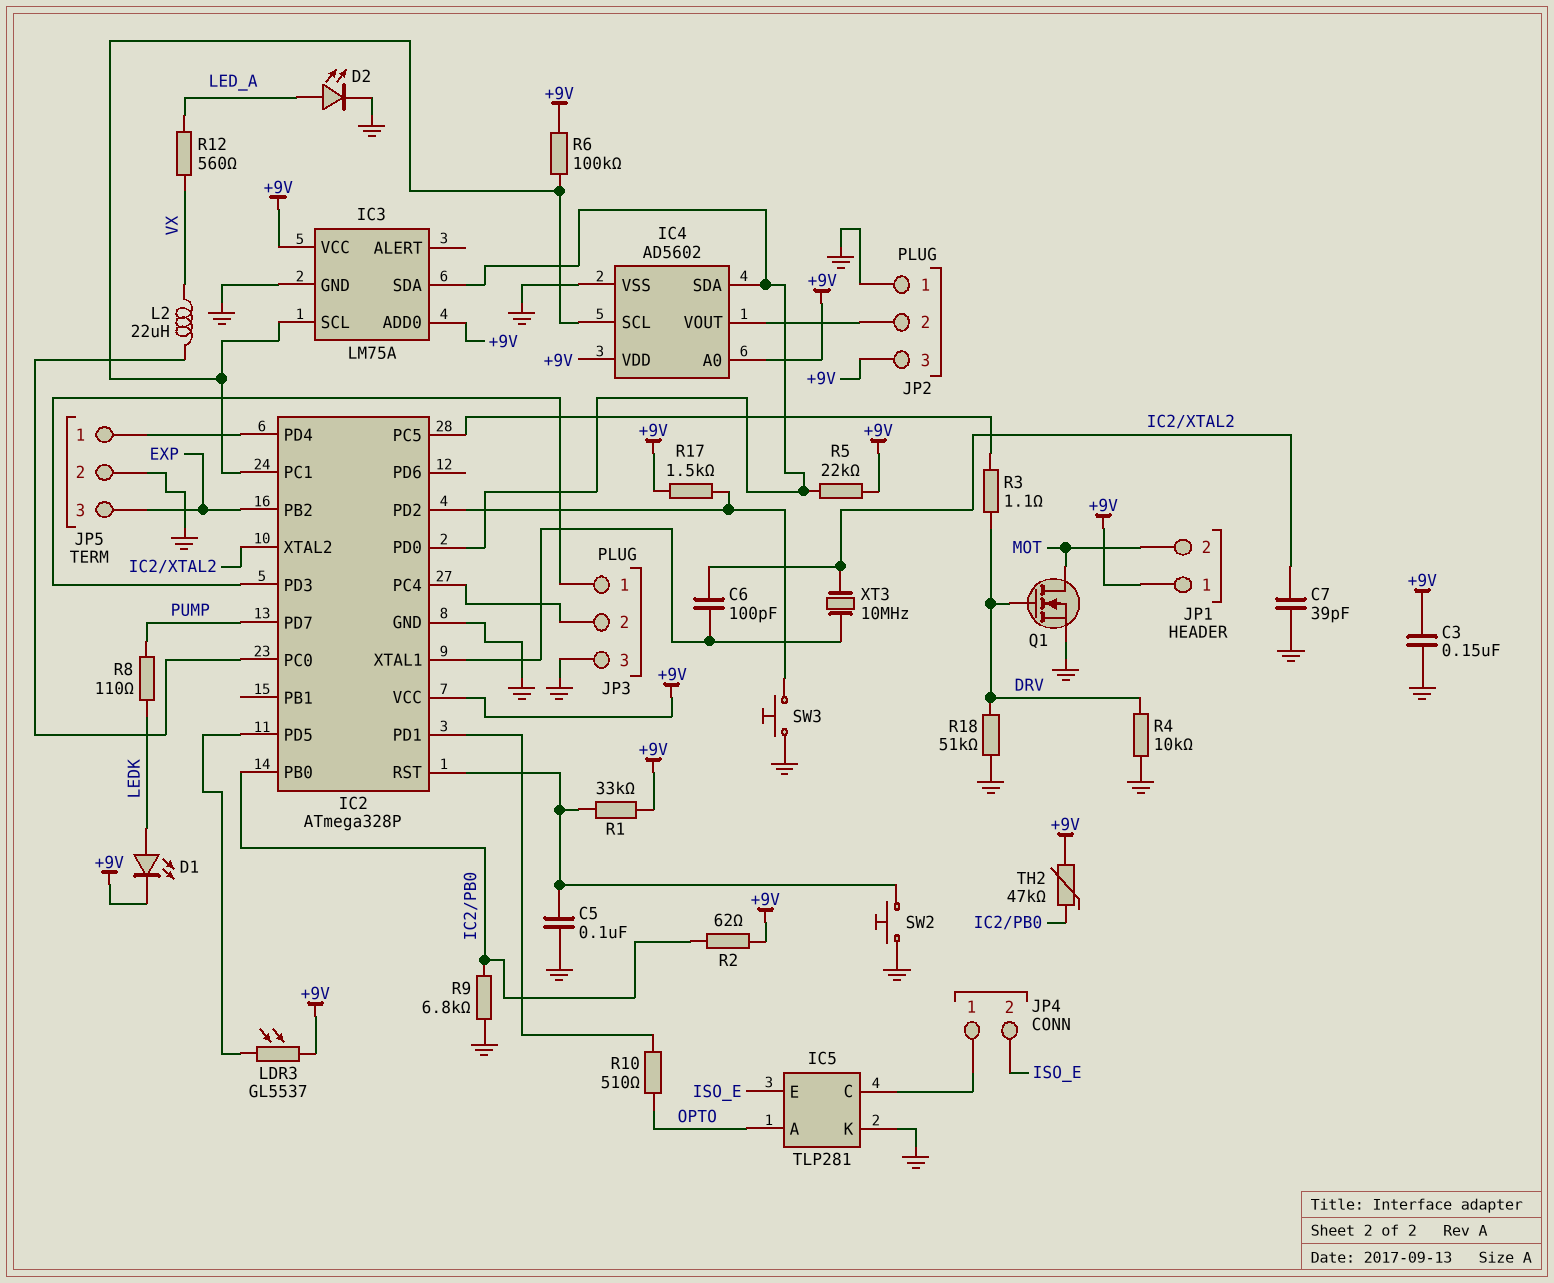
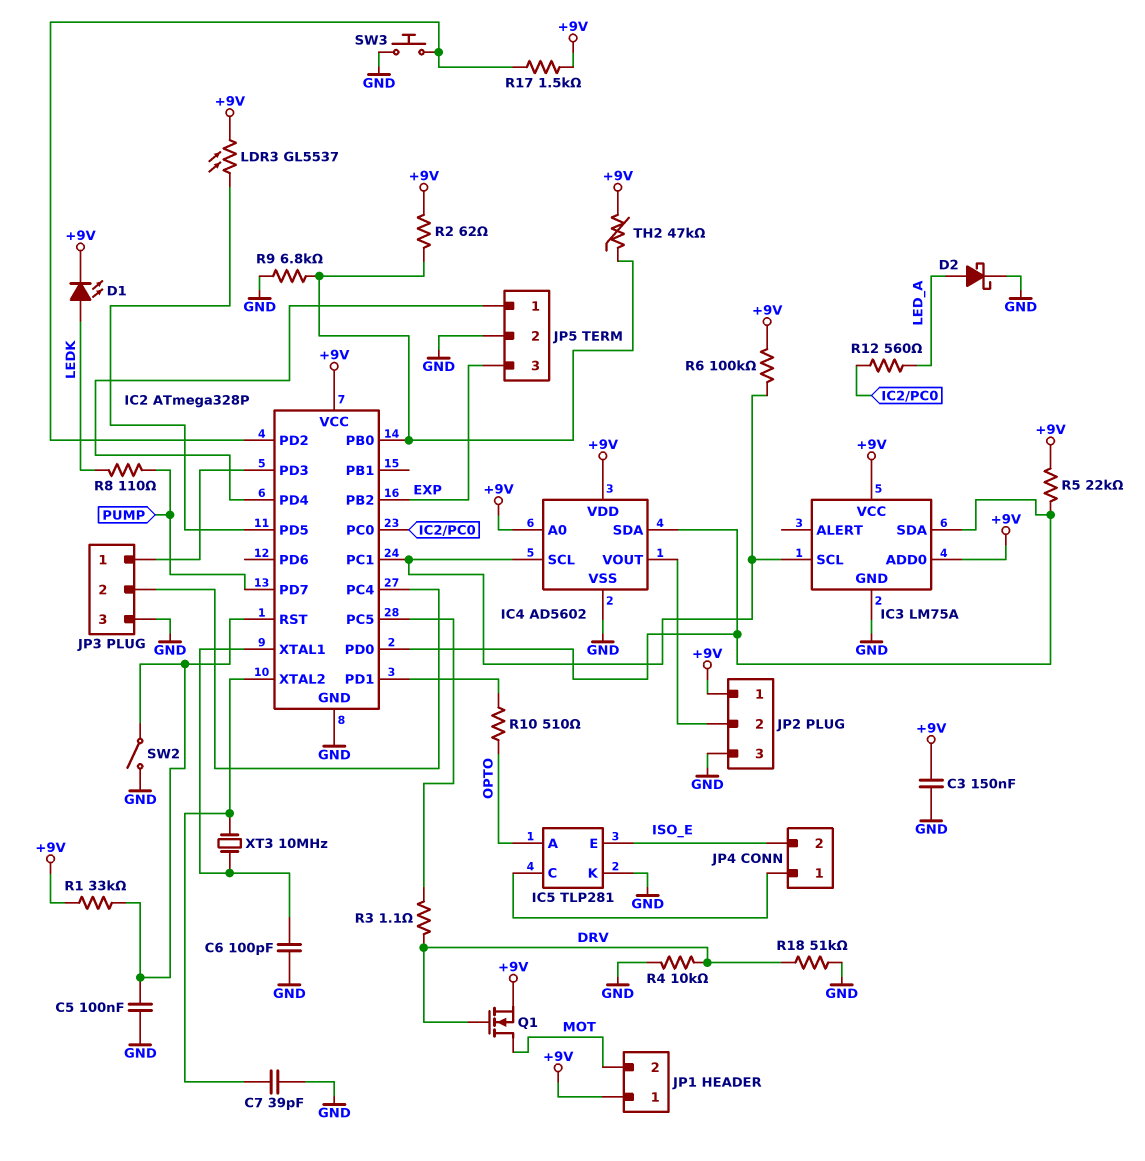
C6: 100pF (IC2/XTAL1, IC2/XTAL2) -> 100pF (GND, IC2/XTAL1)
D2: LED (A LED_A, K GND) -> schottky (A LED_A, K GND)
JP2 pin 1: GND -> +9V
JP2 pin 3: +9V -> GND
L2: 22uH (IC2/PC0, VX) -> none
Q1: NMOS (G DRV, D MOT, S GND) -> NMOS (G DRV, D MOT, S +9V)
R12: 560 (LED_A, VX) -> 560 (IC2/PC0, LED_A)
SW2: button (GND, IC2/RST) -> switch (GND, IC2/RST)

